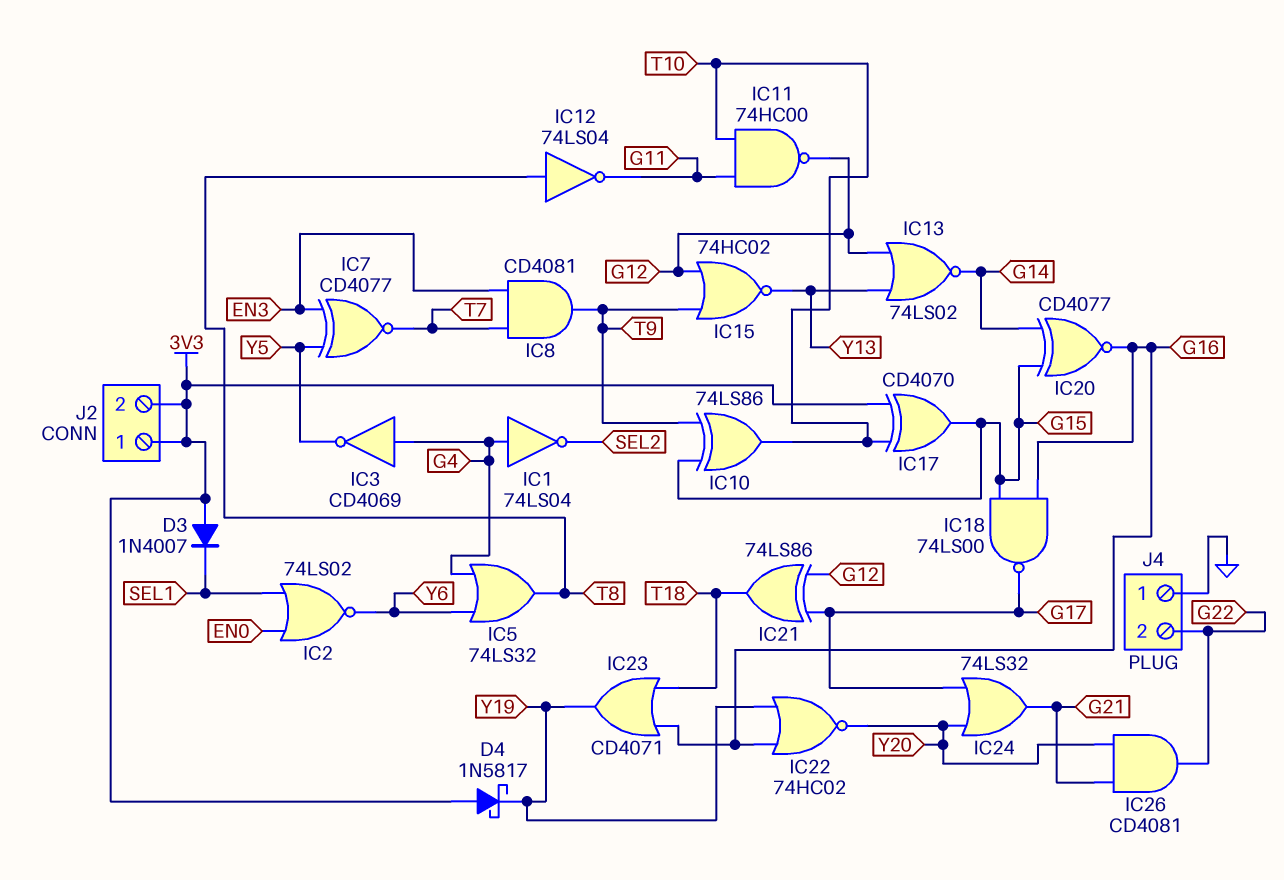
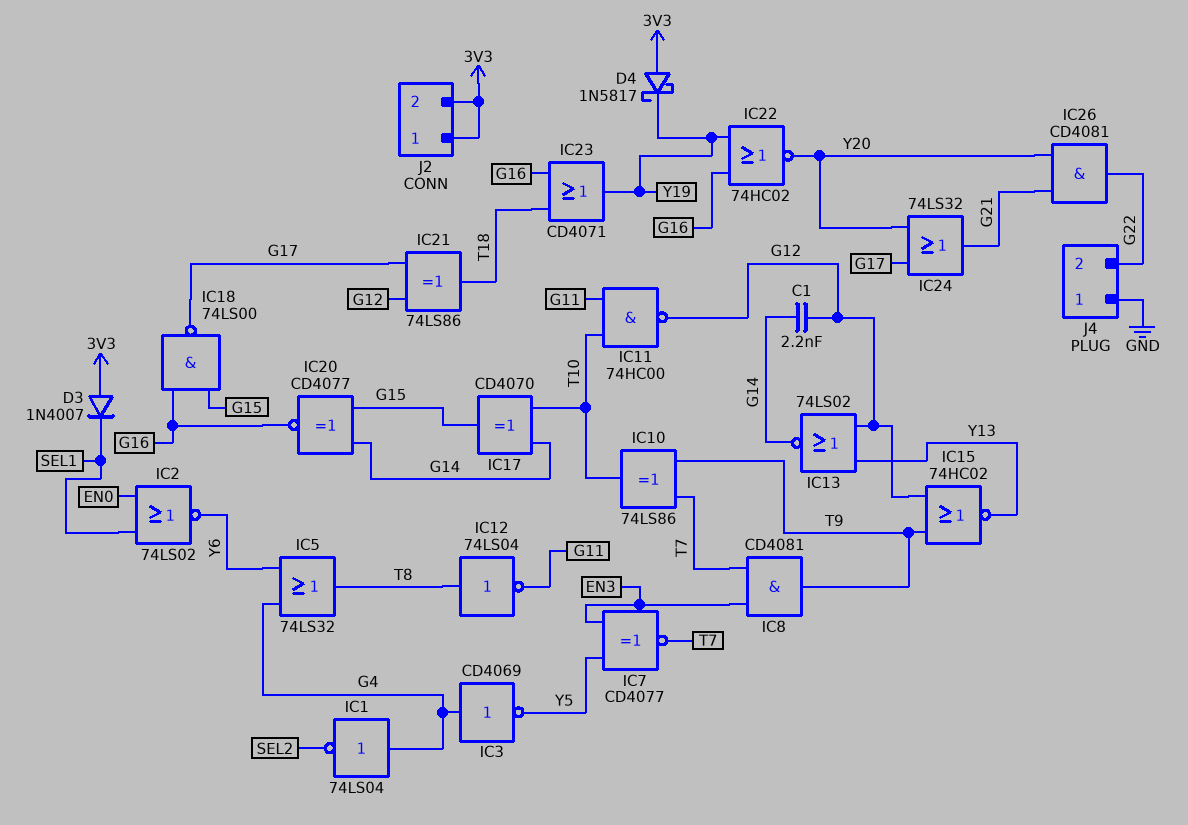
C1: none -> 2.2nF (G12, G14)
IC10: XOR 74LS86 (in G15, in T9, out T10) -> XOR 74LS86 (in T7, in T9, out T10)
IC17: XOR CD4070 (in 3V3, in T10, out G15) -> XOR CD4070 (in G14, in T10, out G15)

